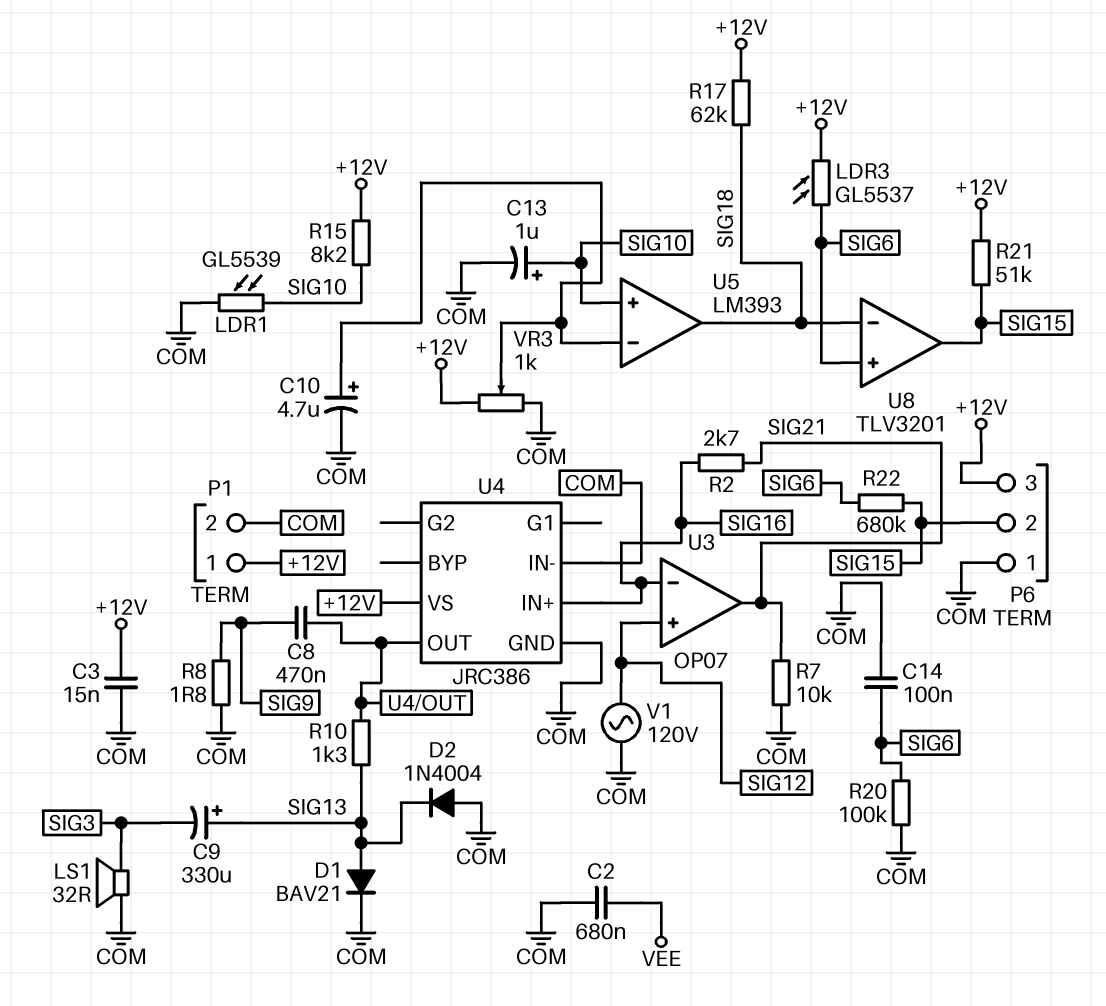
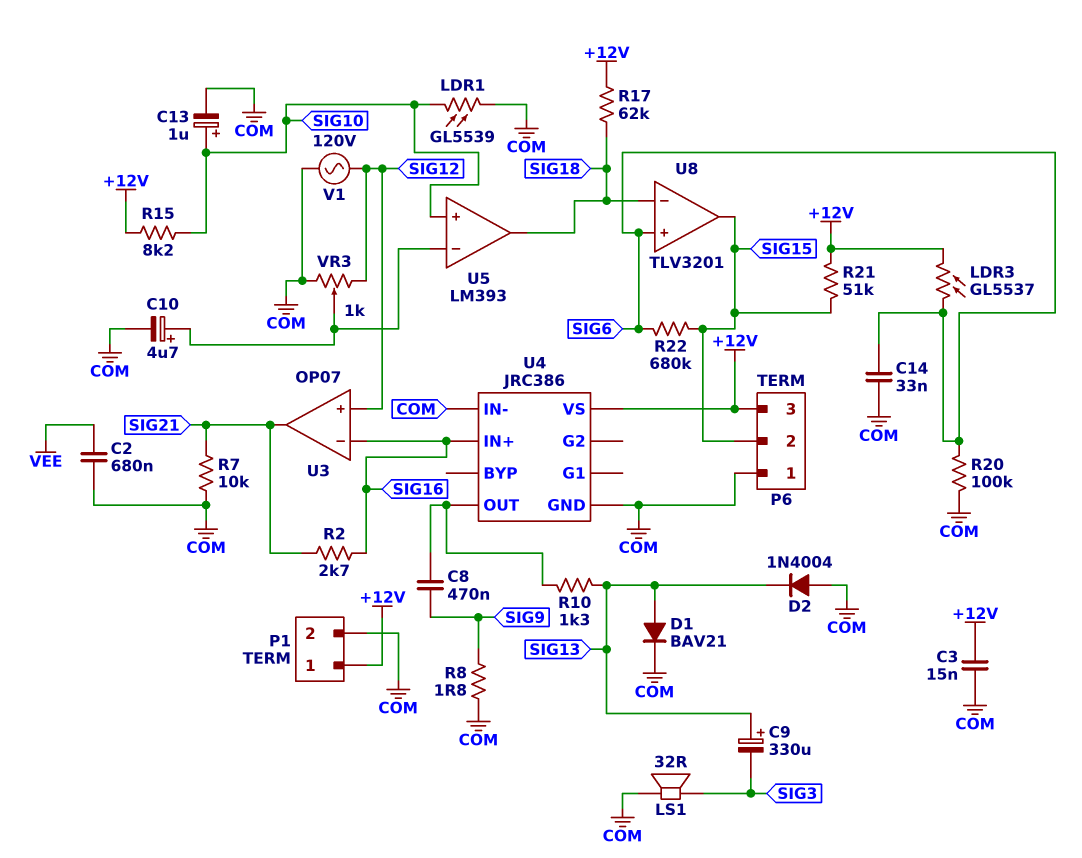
C14: 100nF (COM, SIG6) -> 33nF (COM, SIG6)
VR3: 1k (+12V, COM, wiper U5/in-) -> 1k (COM, SIG12, wiper U5/in-)

